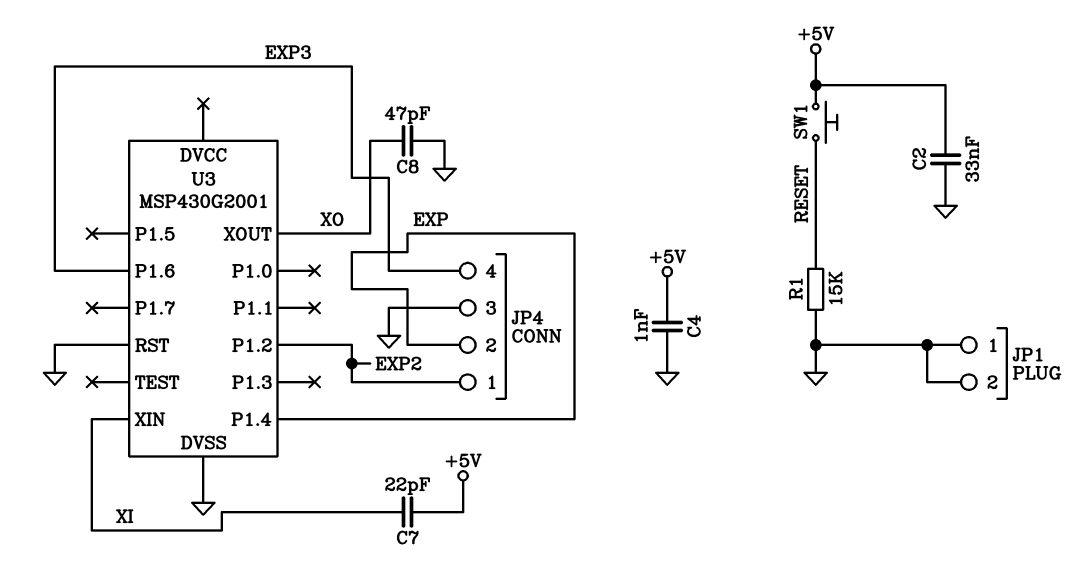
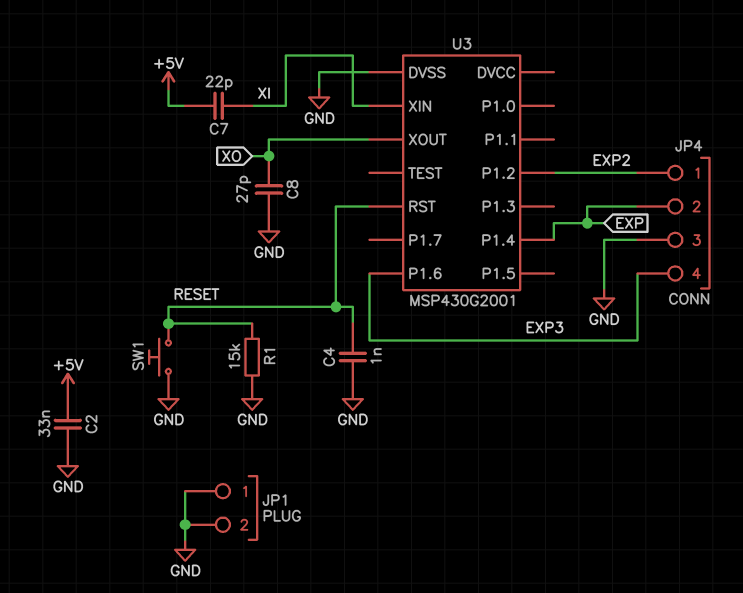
C4: 1nF (+5V, GND) -> 1nF (GND, RESET)
C8: 47pF (GND, XO) -> 27pF (GND, XO)
SW1: button (+5V, RESET) -> button (GND, RESET)
U3 pin RST: GND -> RESET

